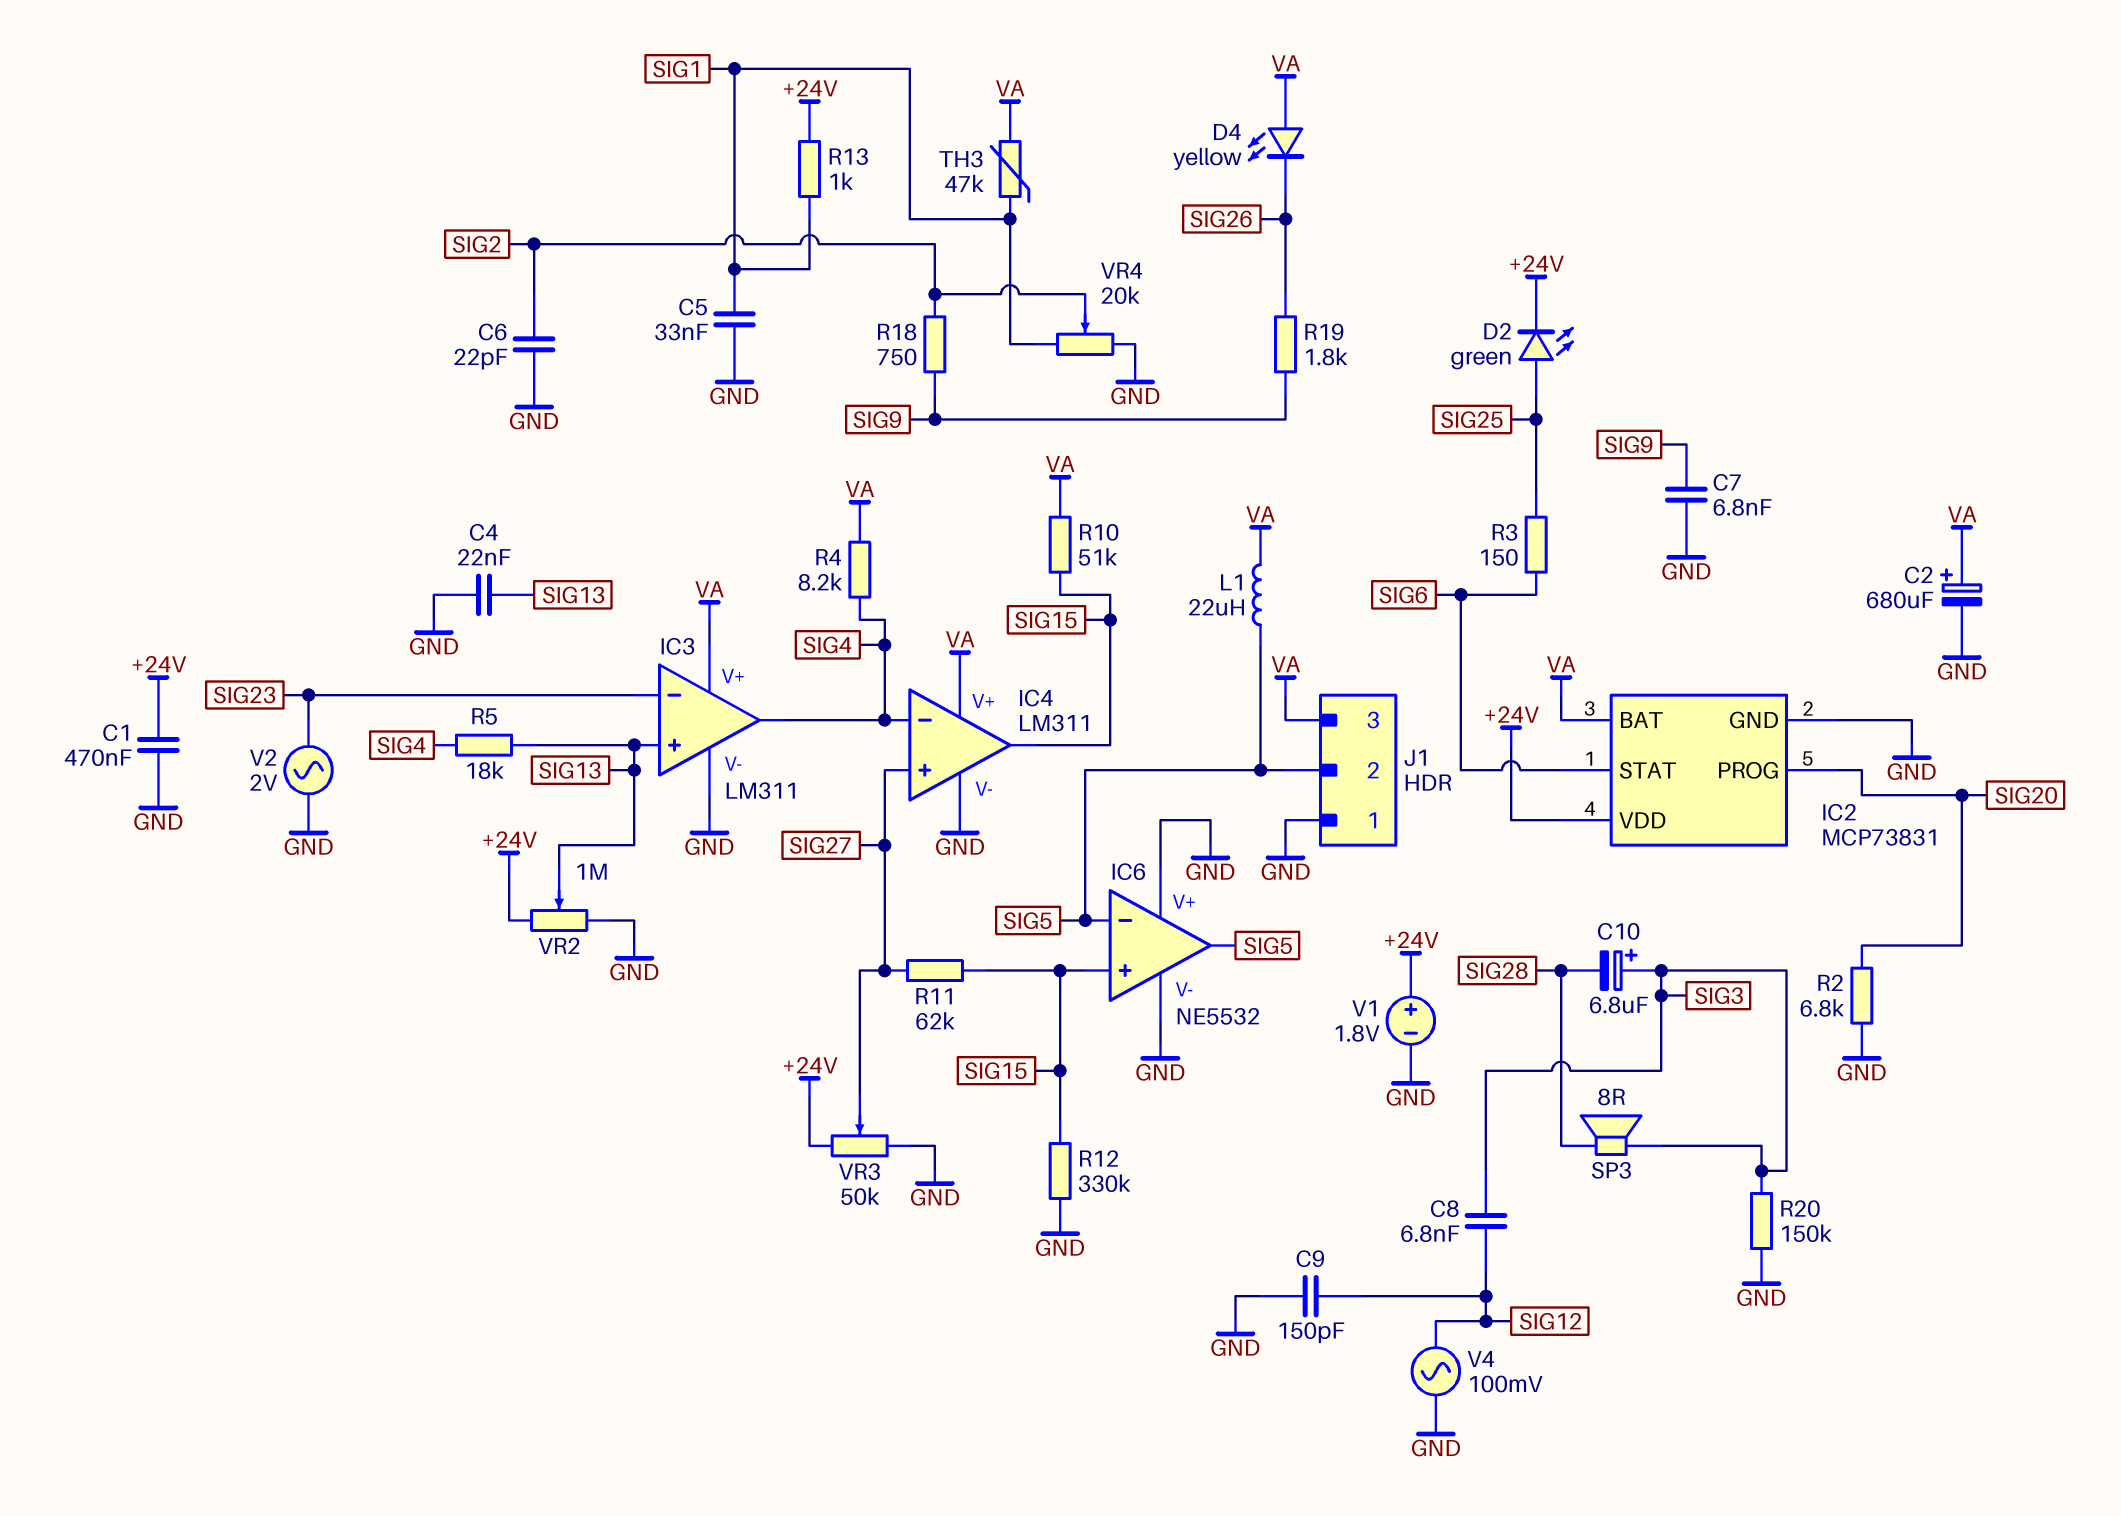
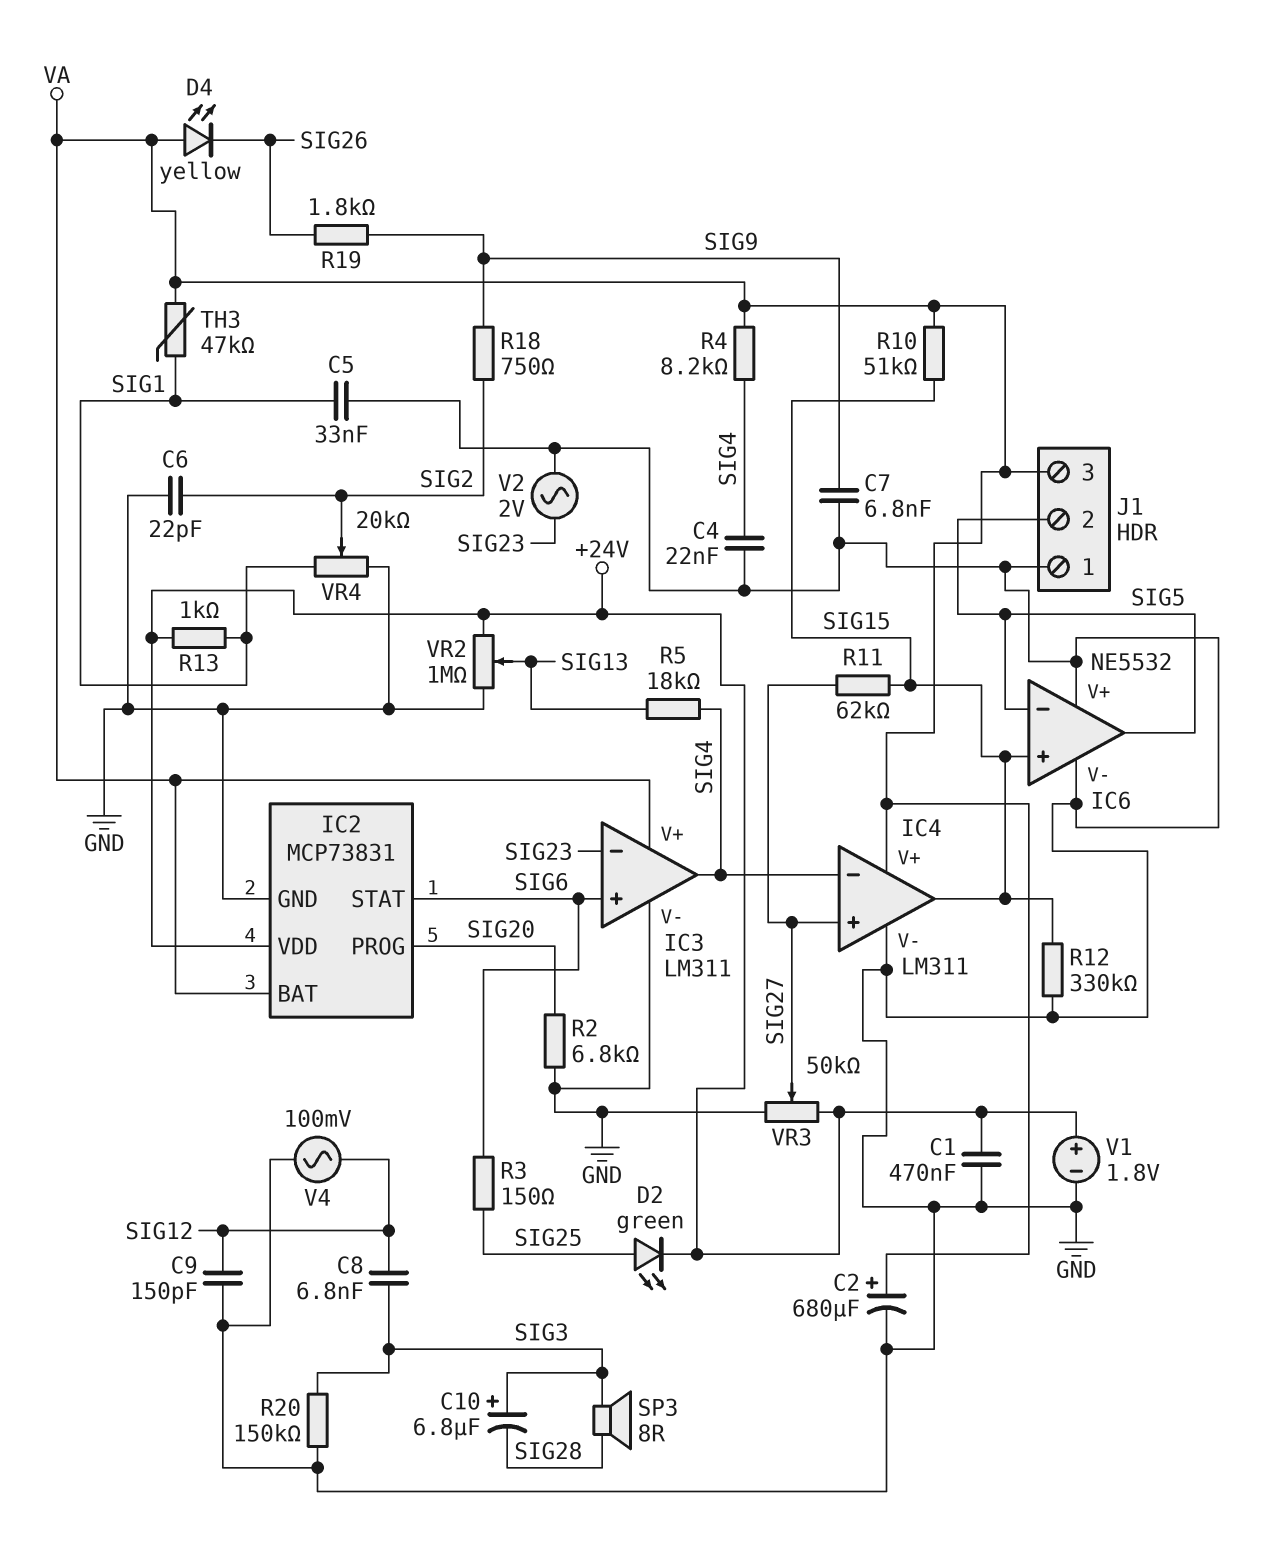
C4: 22nF (GND, SIG13) -> 22nF (GND, SIG4)
IC3 pin in+: SIG13 -> SIG6
L1: 22uH (SIG5, VA) -> none

